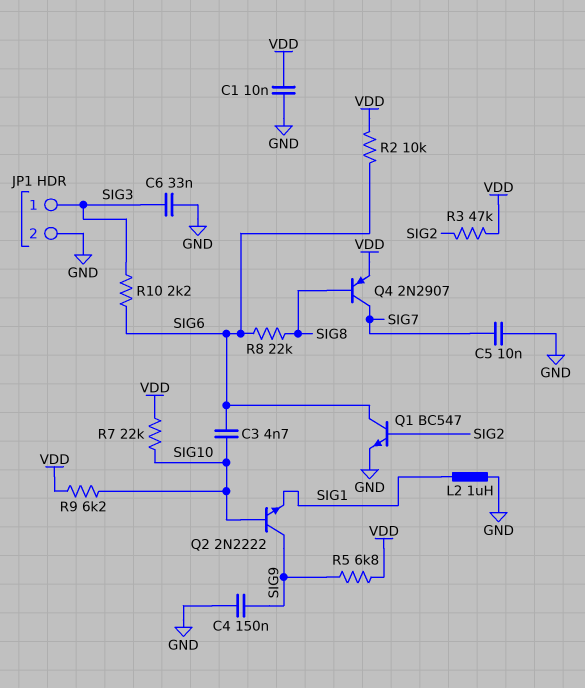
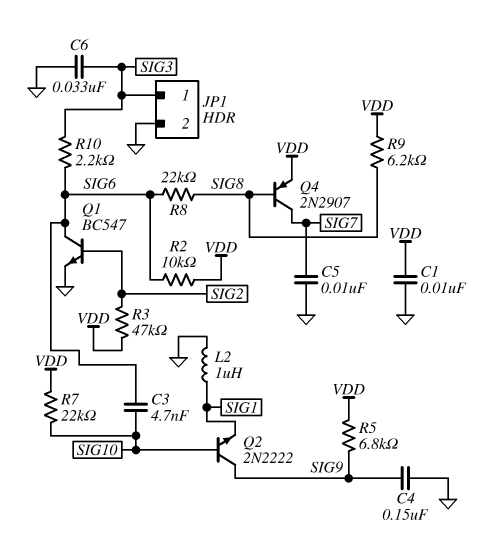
R9: 6.2k (SIG10, VDD) -> 6.2k (SIG8, VDD)

